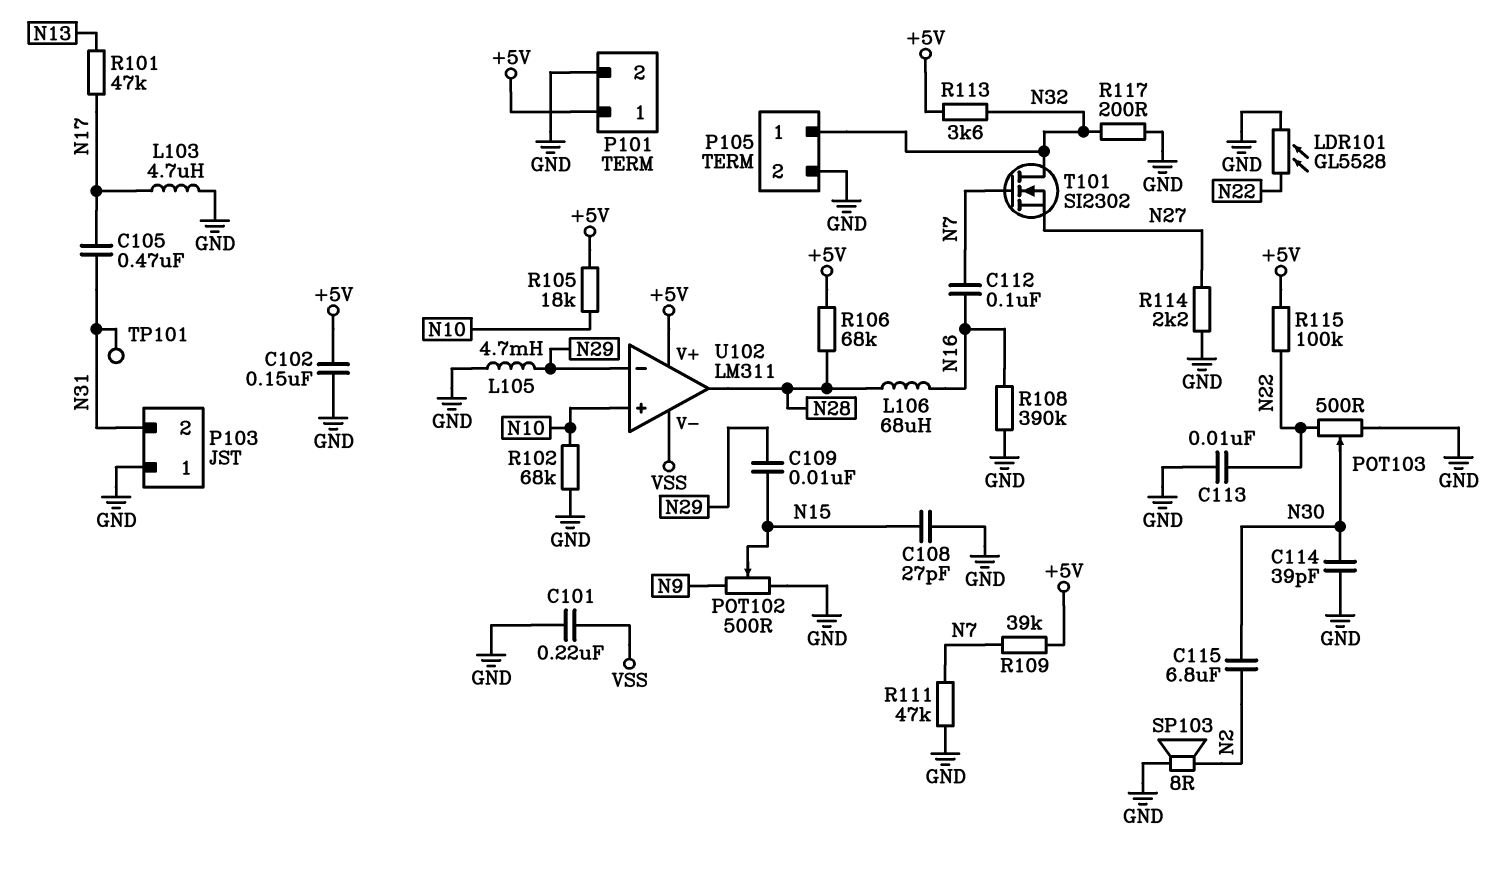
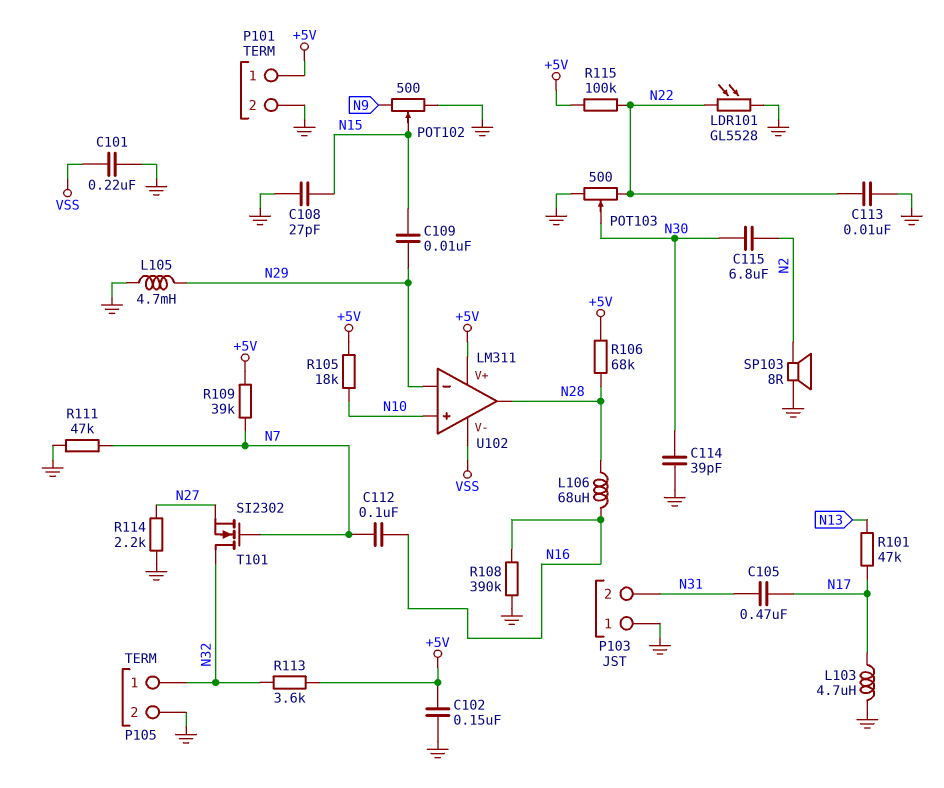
R102: 68k (GND, N10) -> none
R117: 200 (GND, N32) -> none
TP101: test point (N31) -> none

